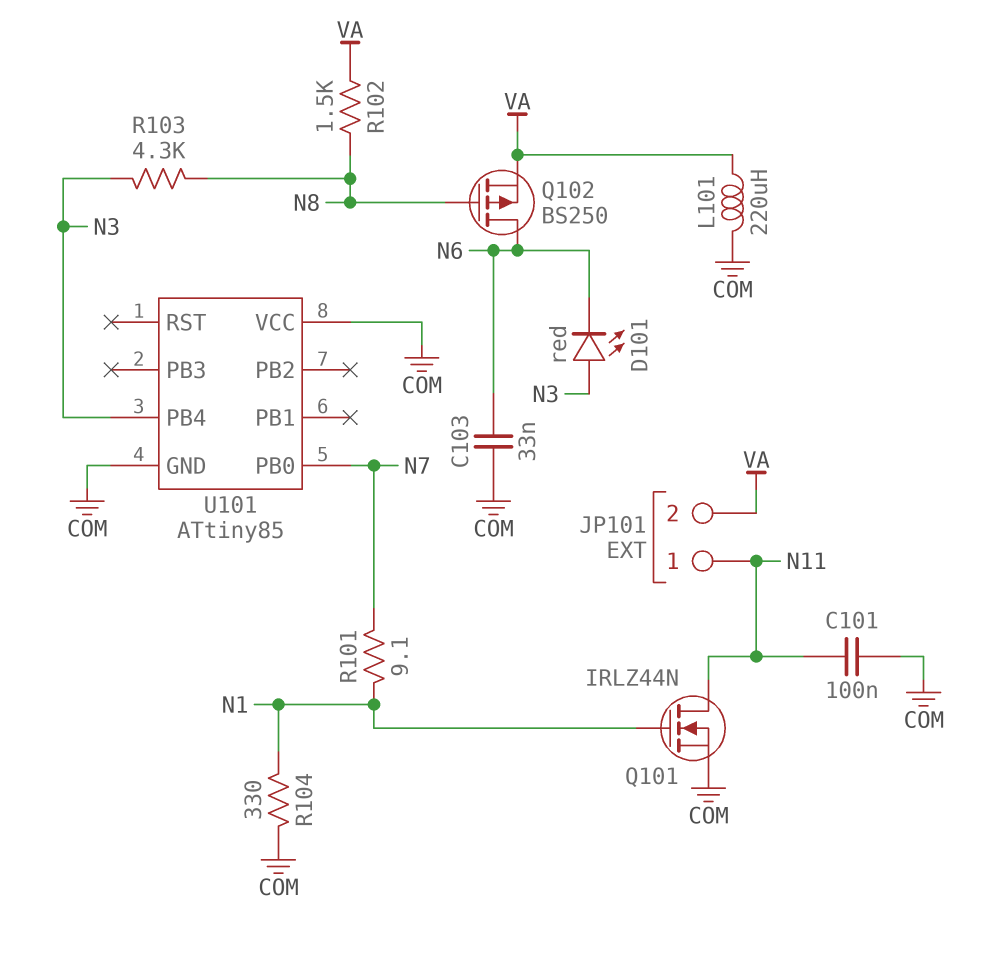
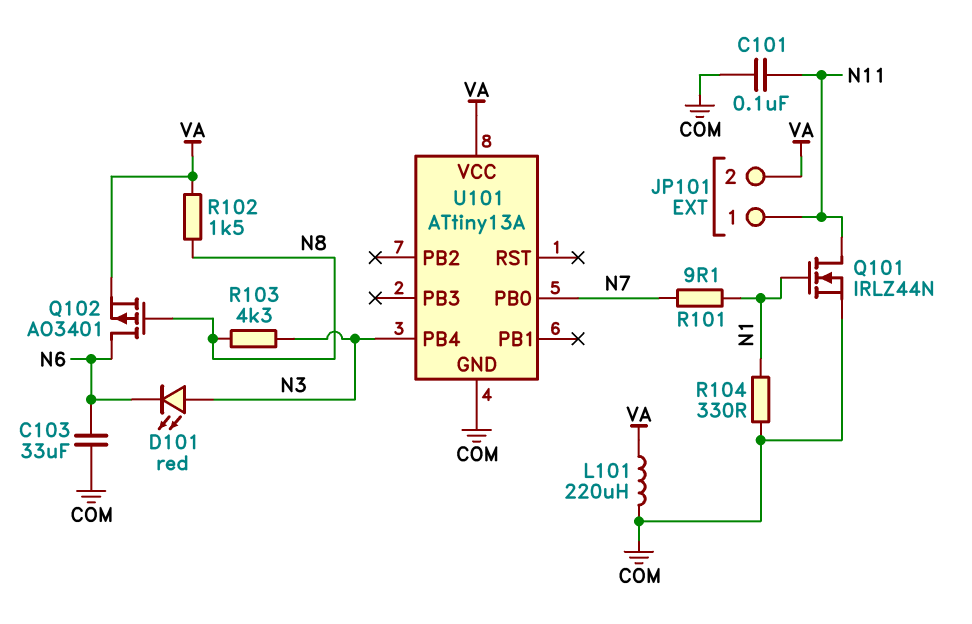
C103: 33nF (COM, N6) -> 33uF (COM, N6)
Q102: PMOS BS250 (G N8, D N6, S VA) -> PMOS AO3401 (G N8, D N6, S VA)
U101: ATtiny85 -> ATtiny13A
U101 pin VCC: COM -> VA

